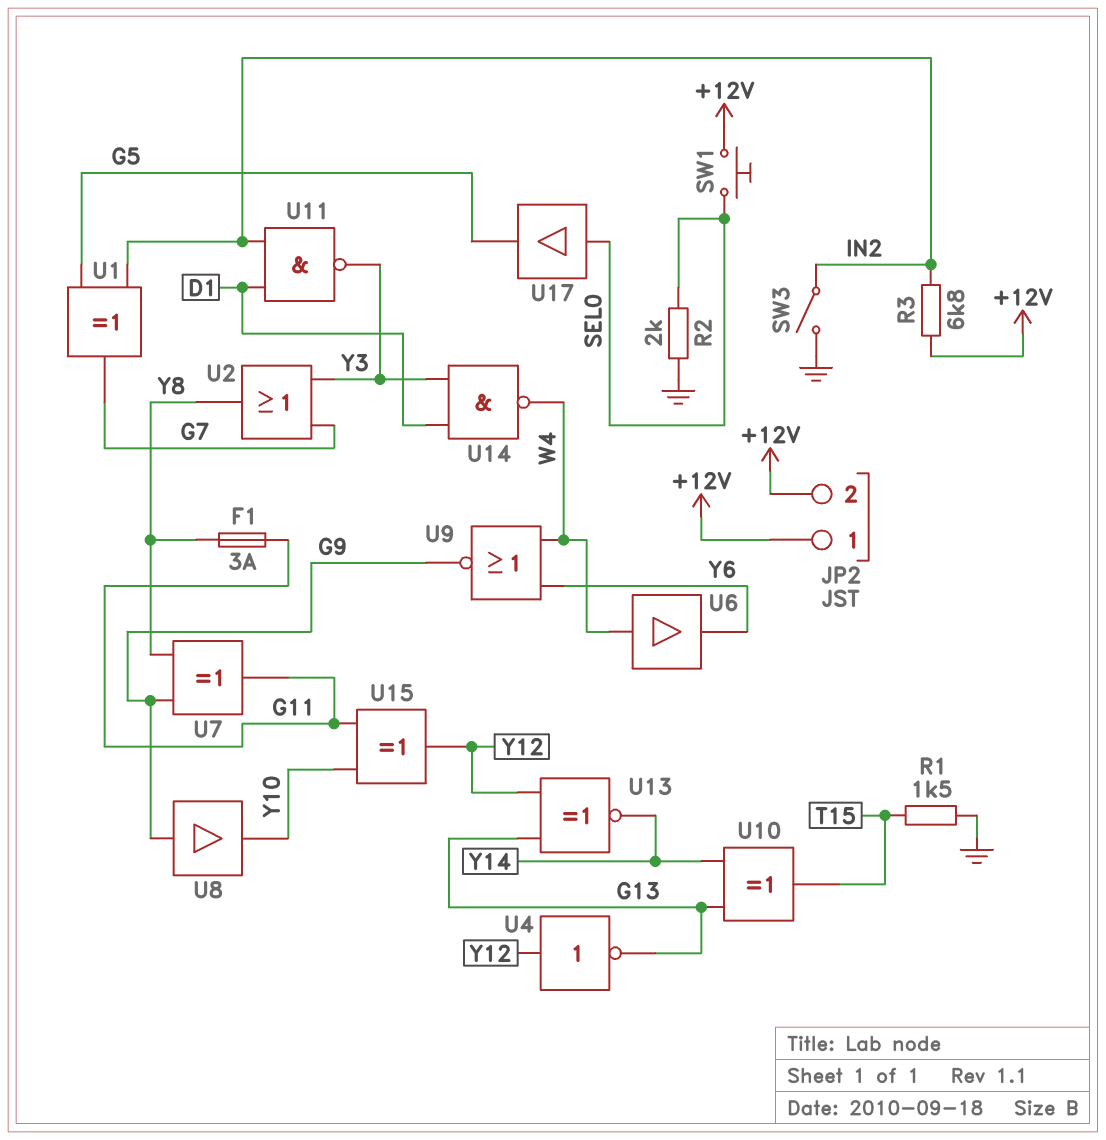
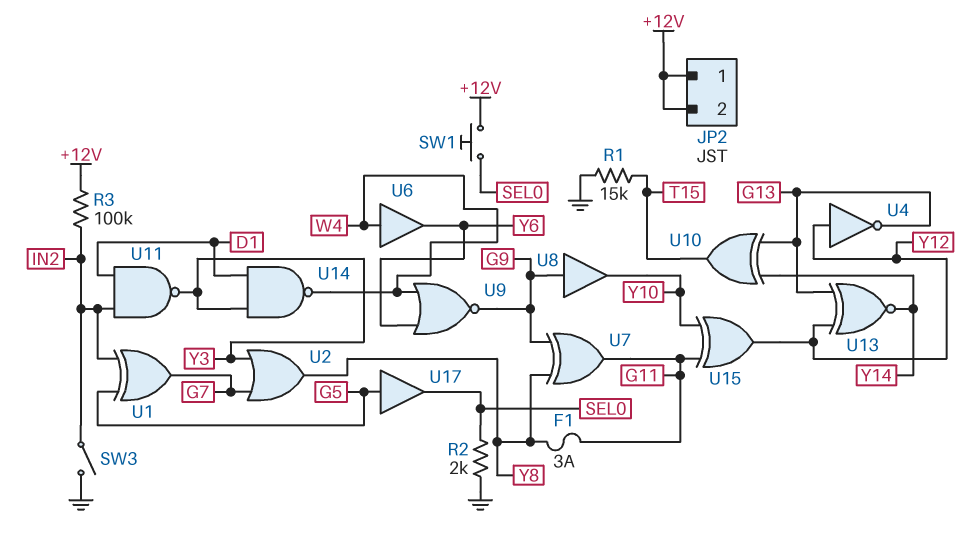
R1: 1.5k (GND, T15) -> 15k (GND, T15)
R3: 6.8k (+12V, IN2) -> 100k (+12V, IN2)
U17: buffer (in SEL0, out G5) -> buffer (in G5, out SEL0)

